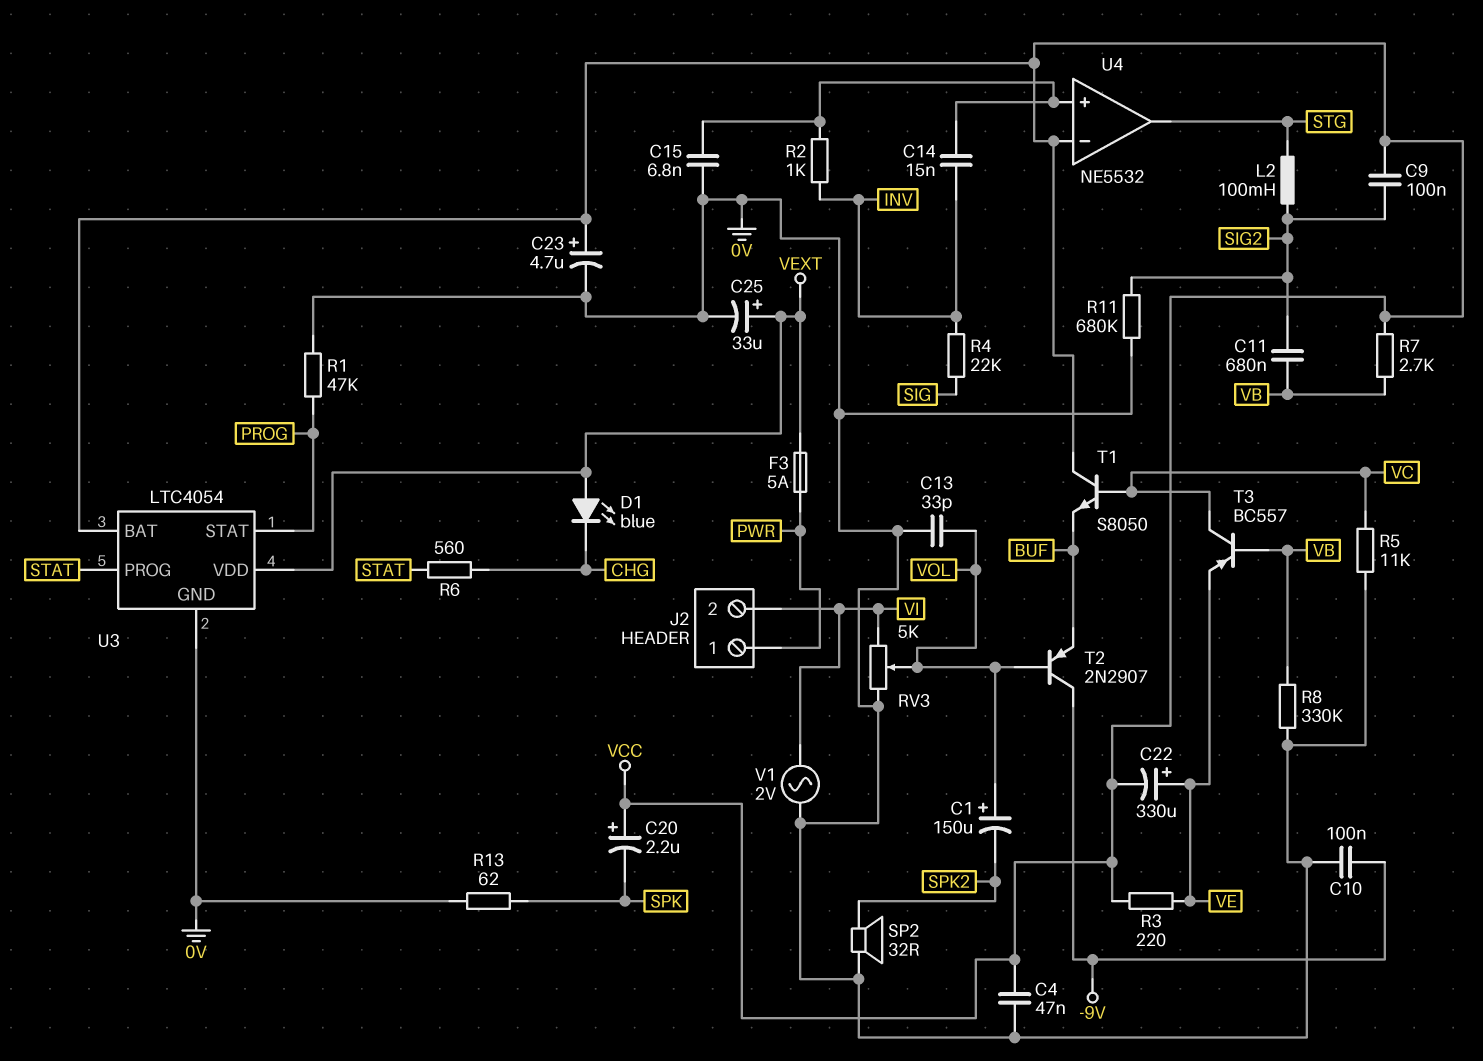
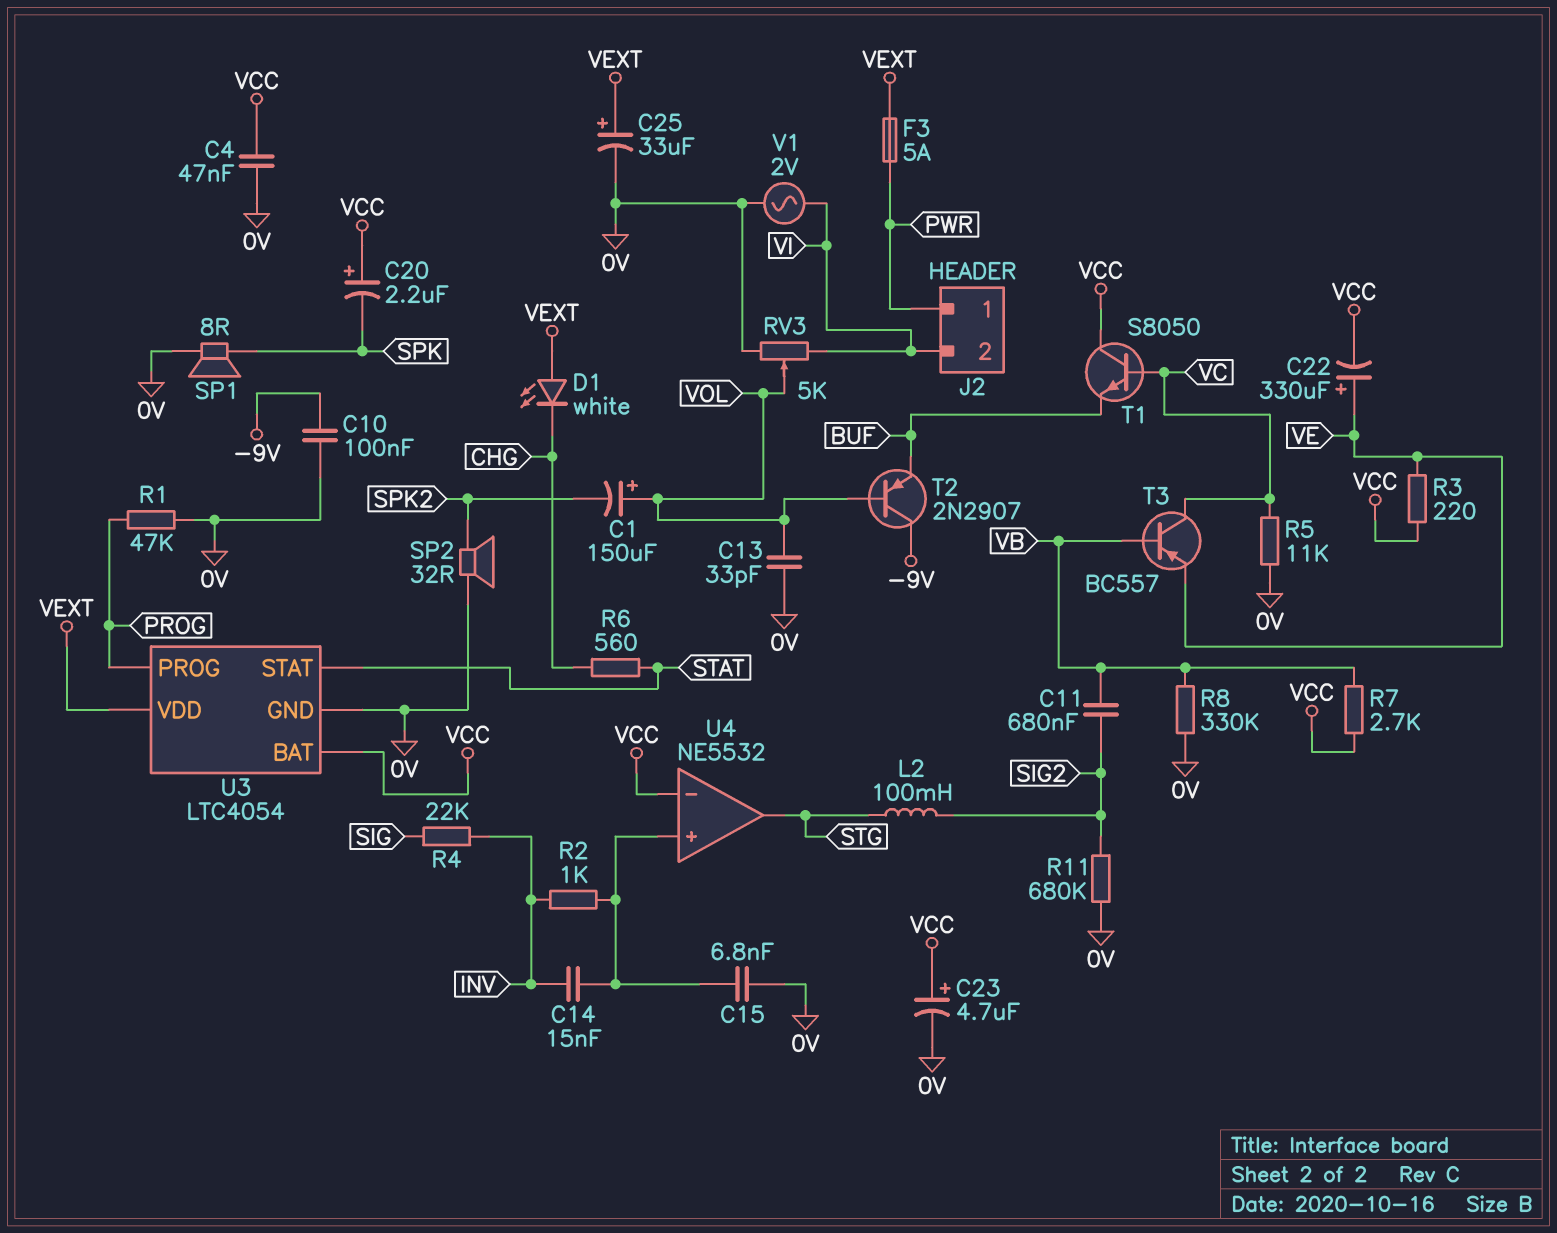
C9: 100nF (SIG2, VCC) -> none
D1: LED blue (A VEXT, K CHG) -> LED white (A VEXT, K CHG)
R13: 62 (0V, SPK) -> none
SP1: none -> speaker 8R (0V, SPK)
U3 pin PROG: STAT -> PROG
U3 pin STAT: PROG -> STAT

